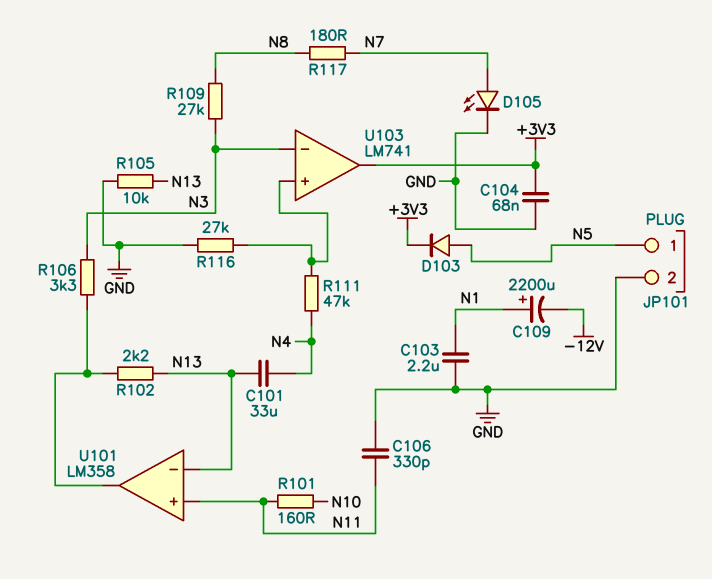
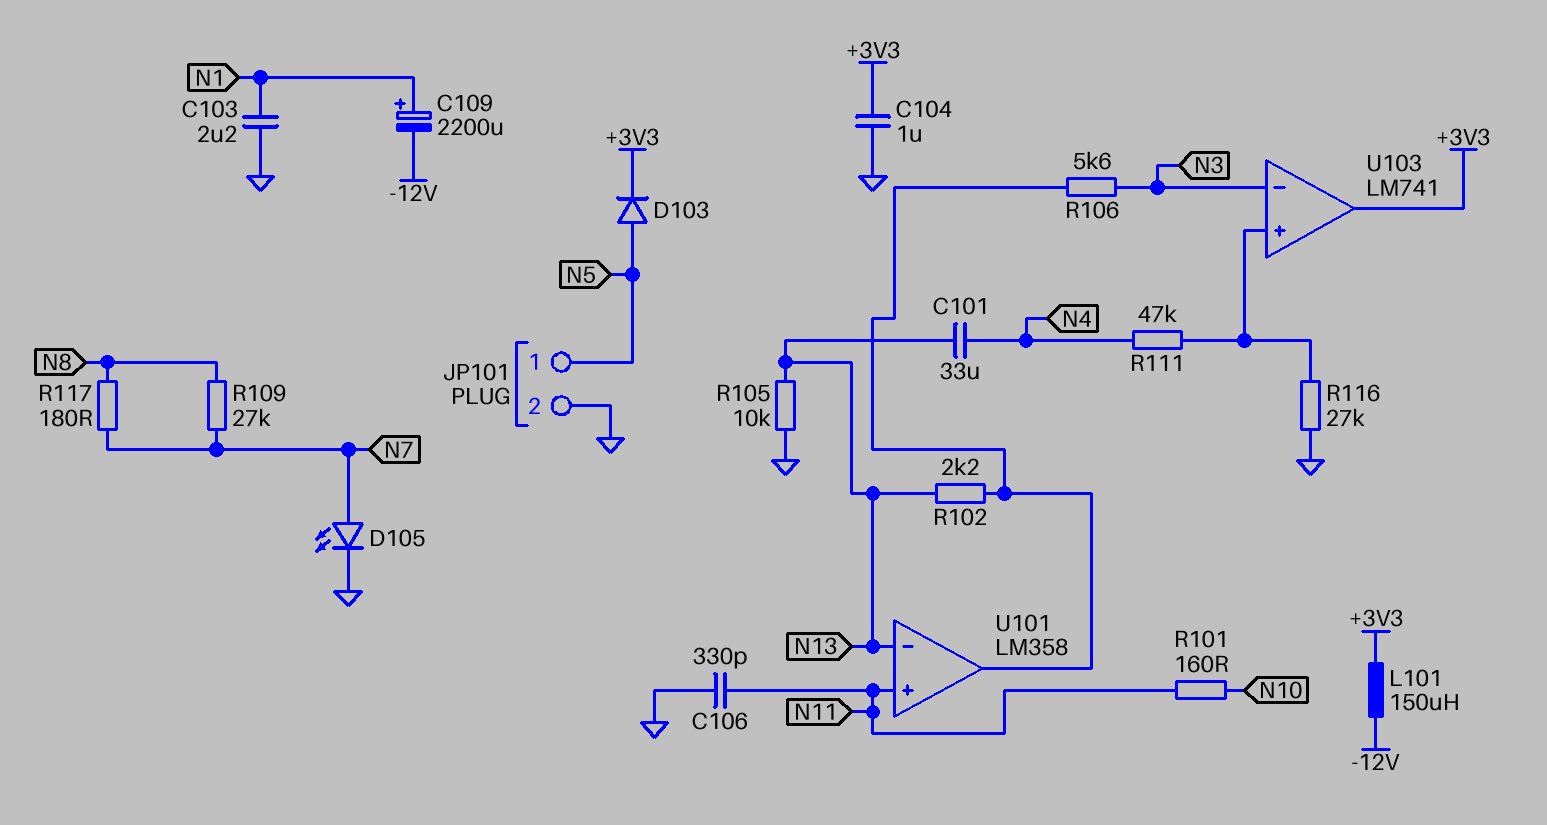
C104: 68nF (+3V3, GND) -> 1uF (+3V3, GND)
L101: none -> 150uH (+3V3, -12V)
R106: 3.3k (N3, U101/out) -> 5.6k (N3, U101/out)
R109: 27k (N3, N8) -> 27k (N7, N8)

